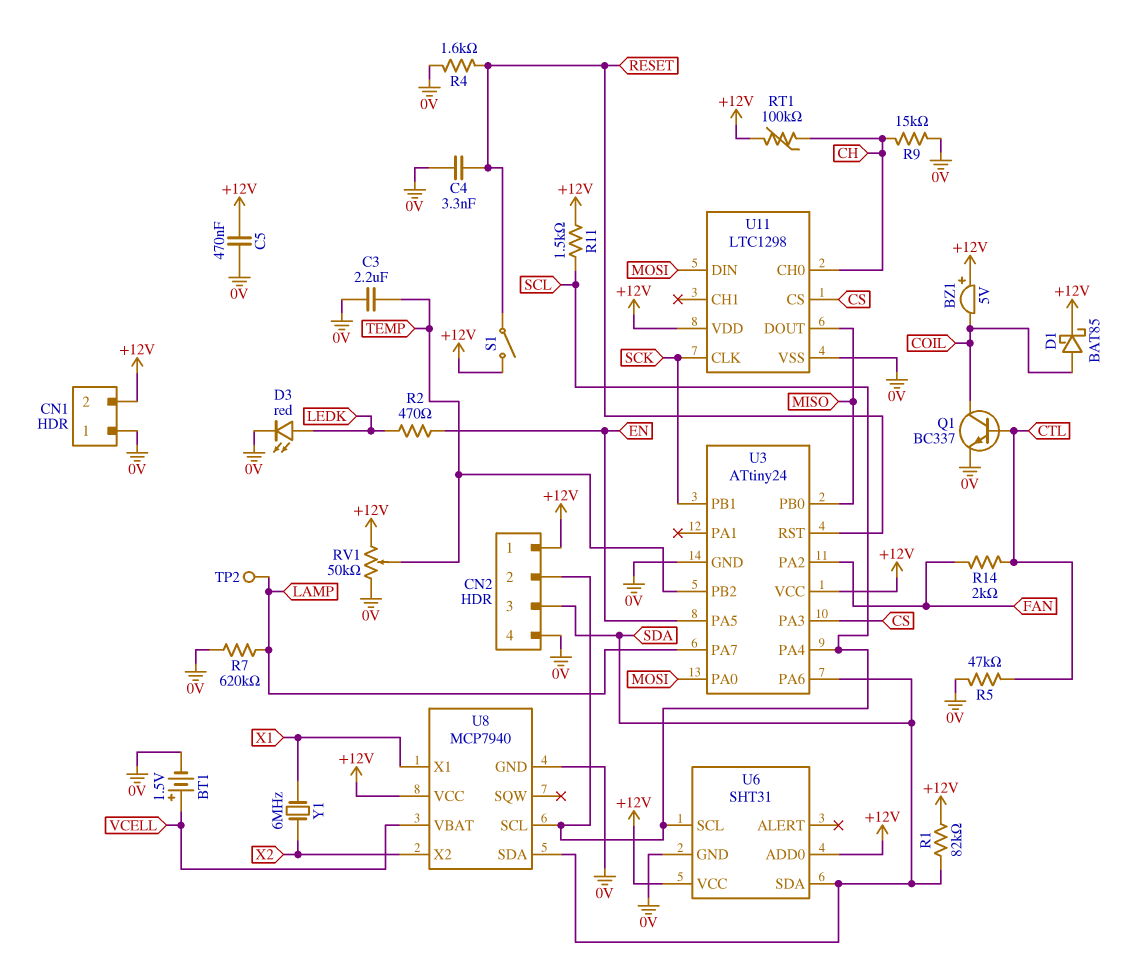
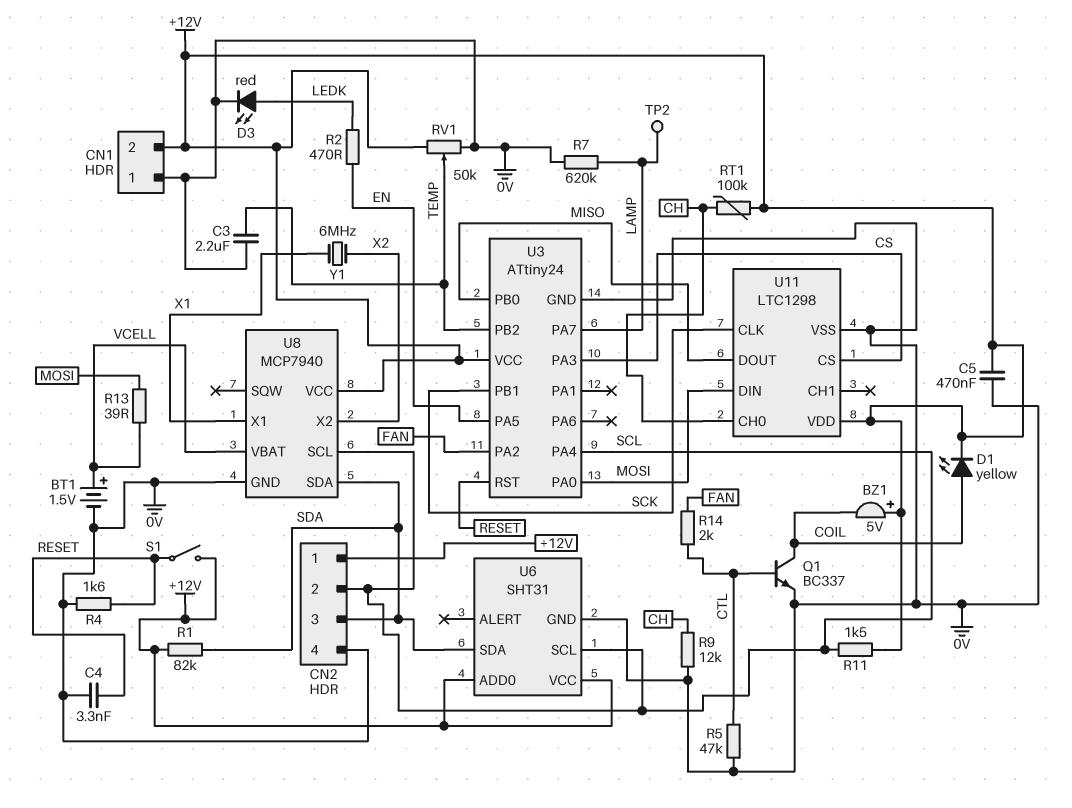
D1: schottky BAT85 (A COIL, K +12V) -> LED yellow (A COIL, K +12V)
R9: 15k (0V, CH) -> 12k (0V, CH)
R13: none -> 39 (MOSI, VCELL)
U3 pin PA6: SDA -> none

